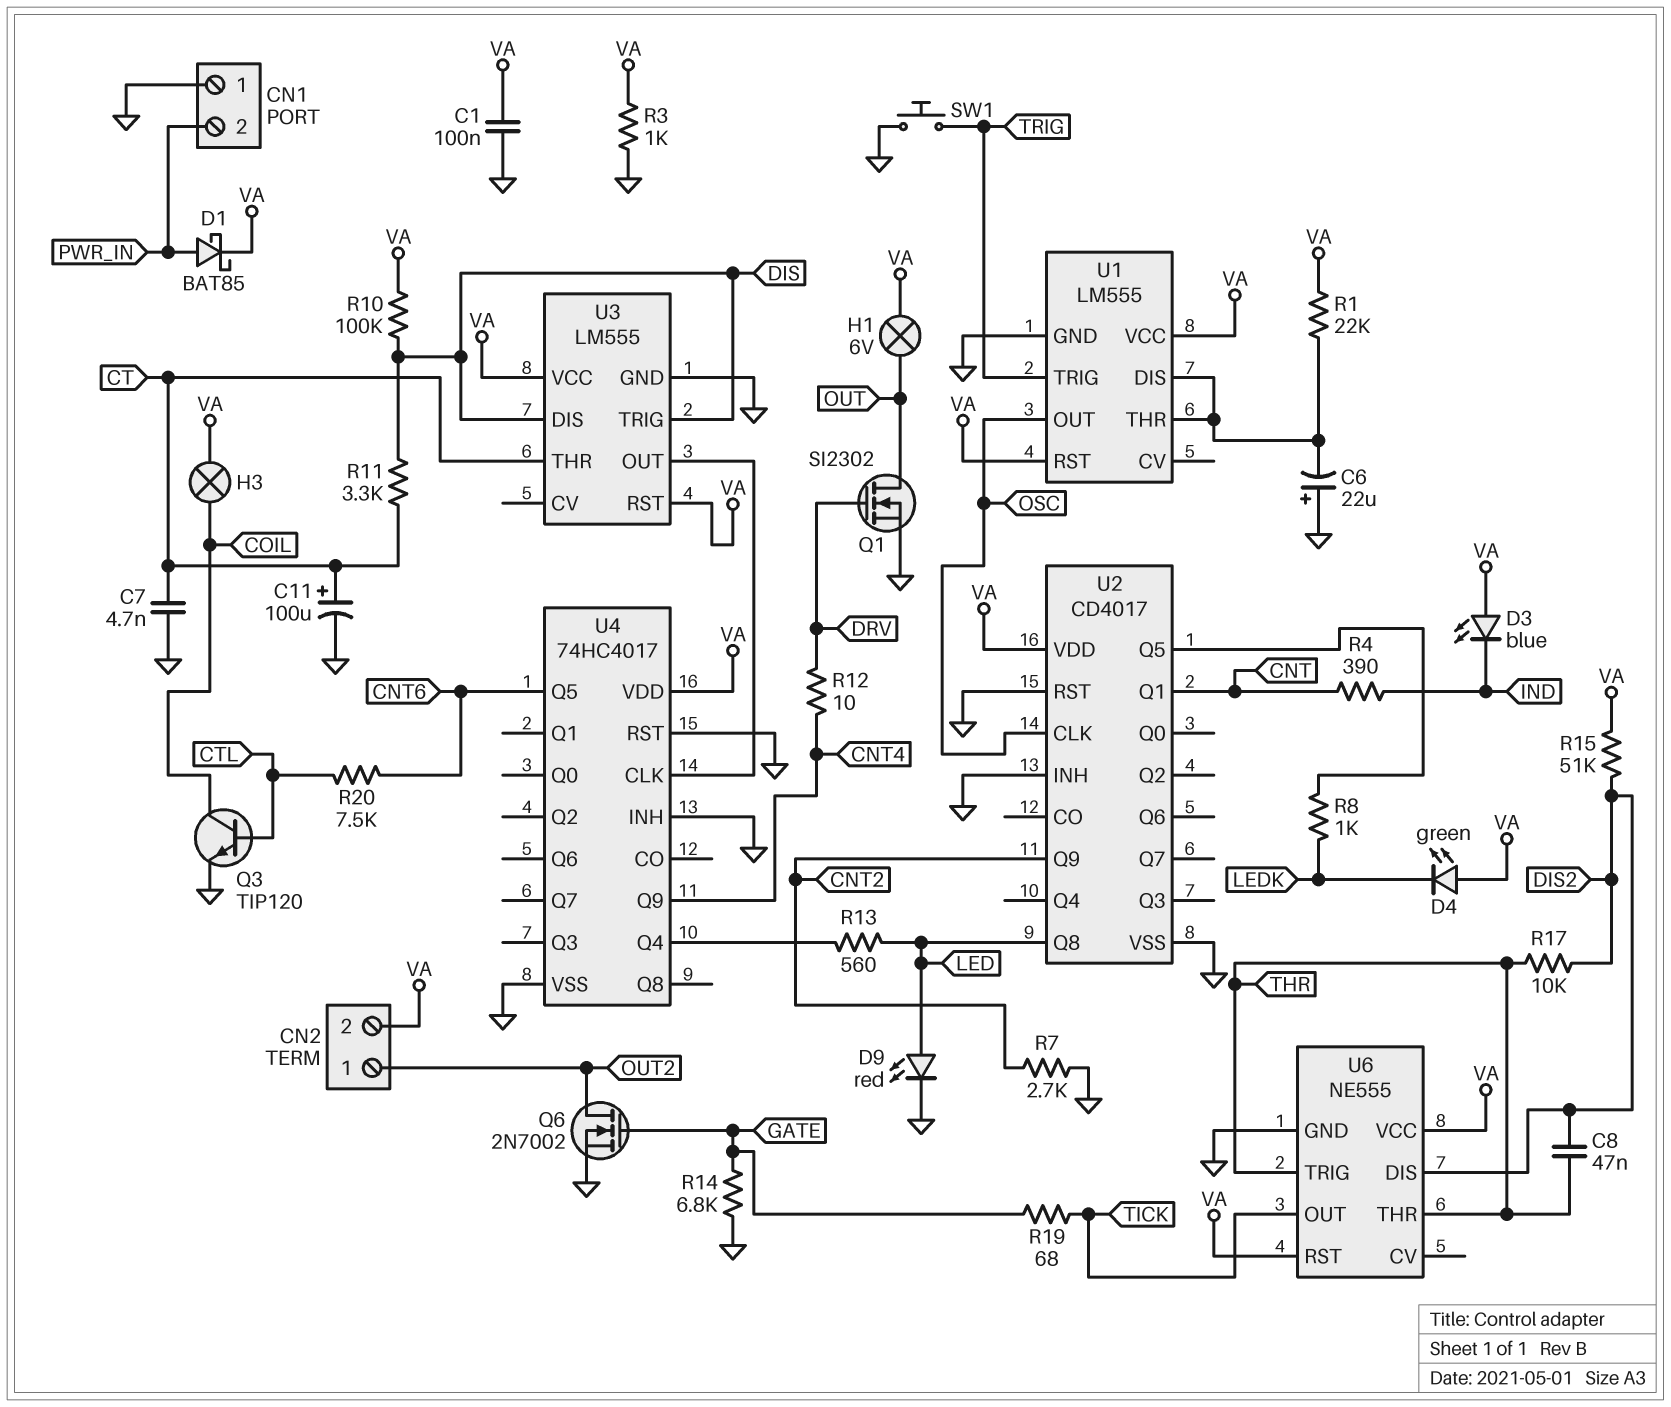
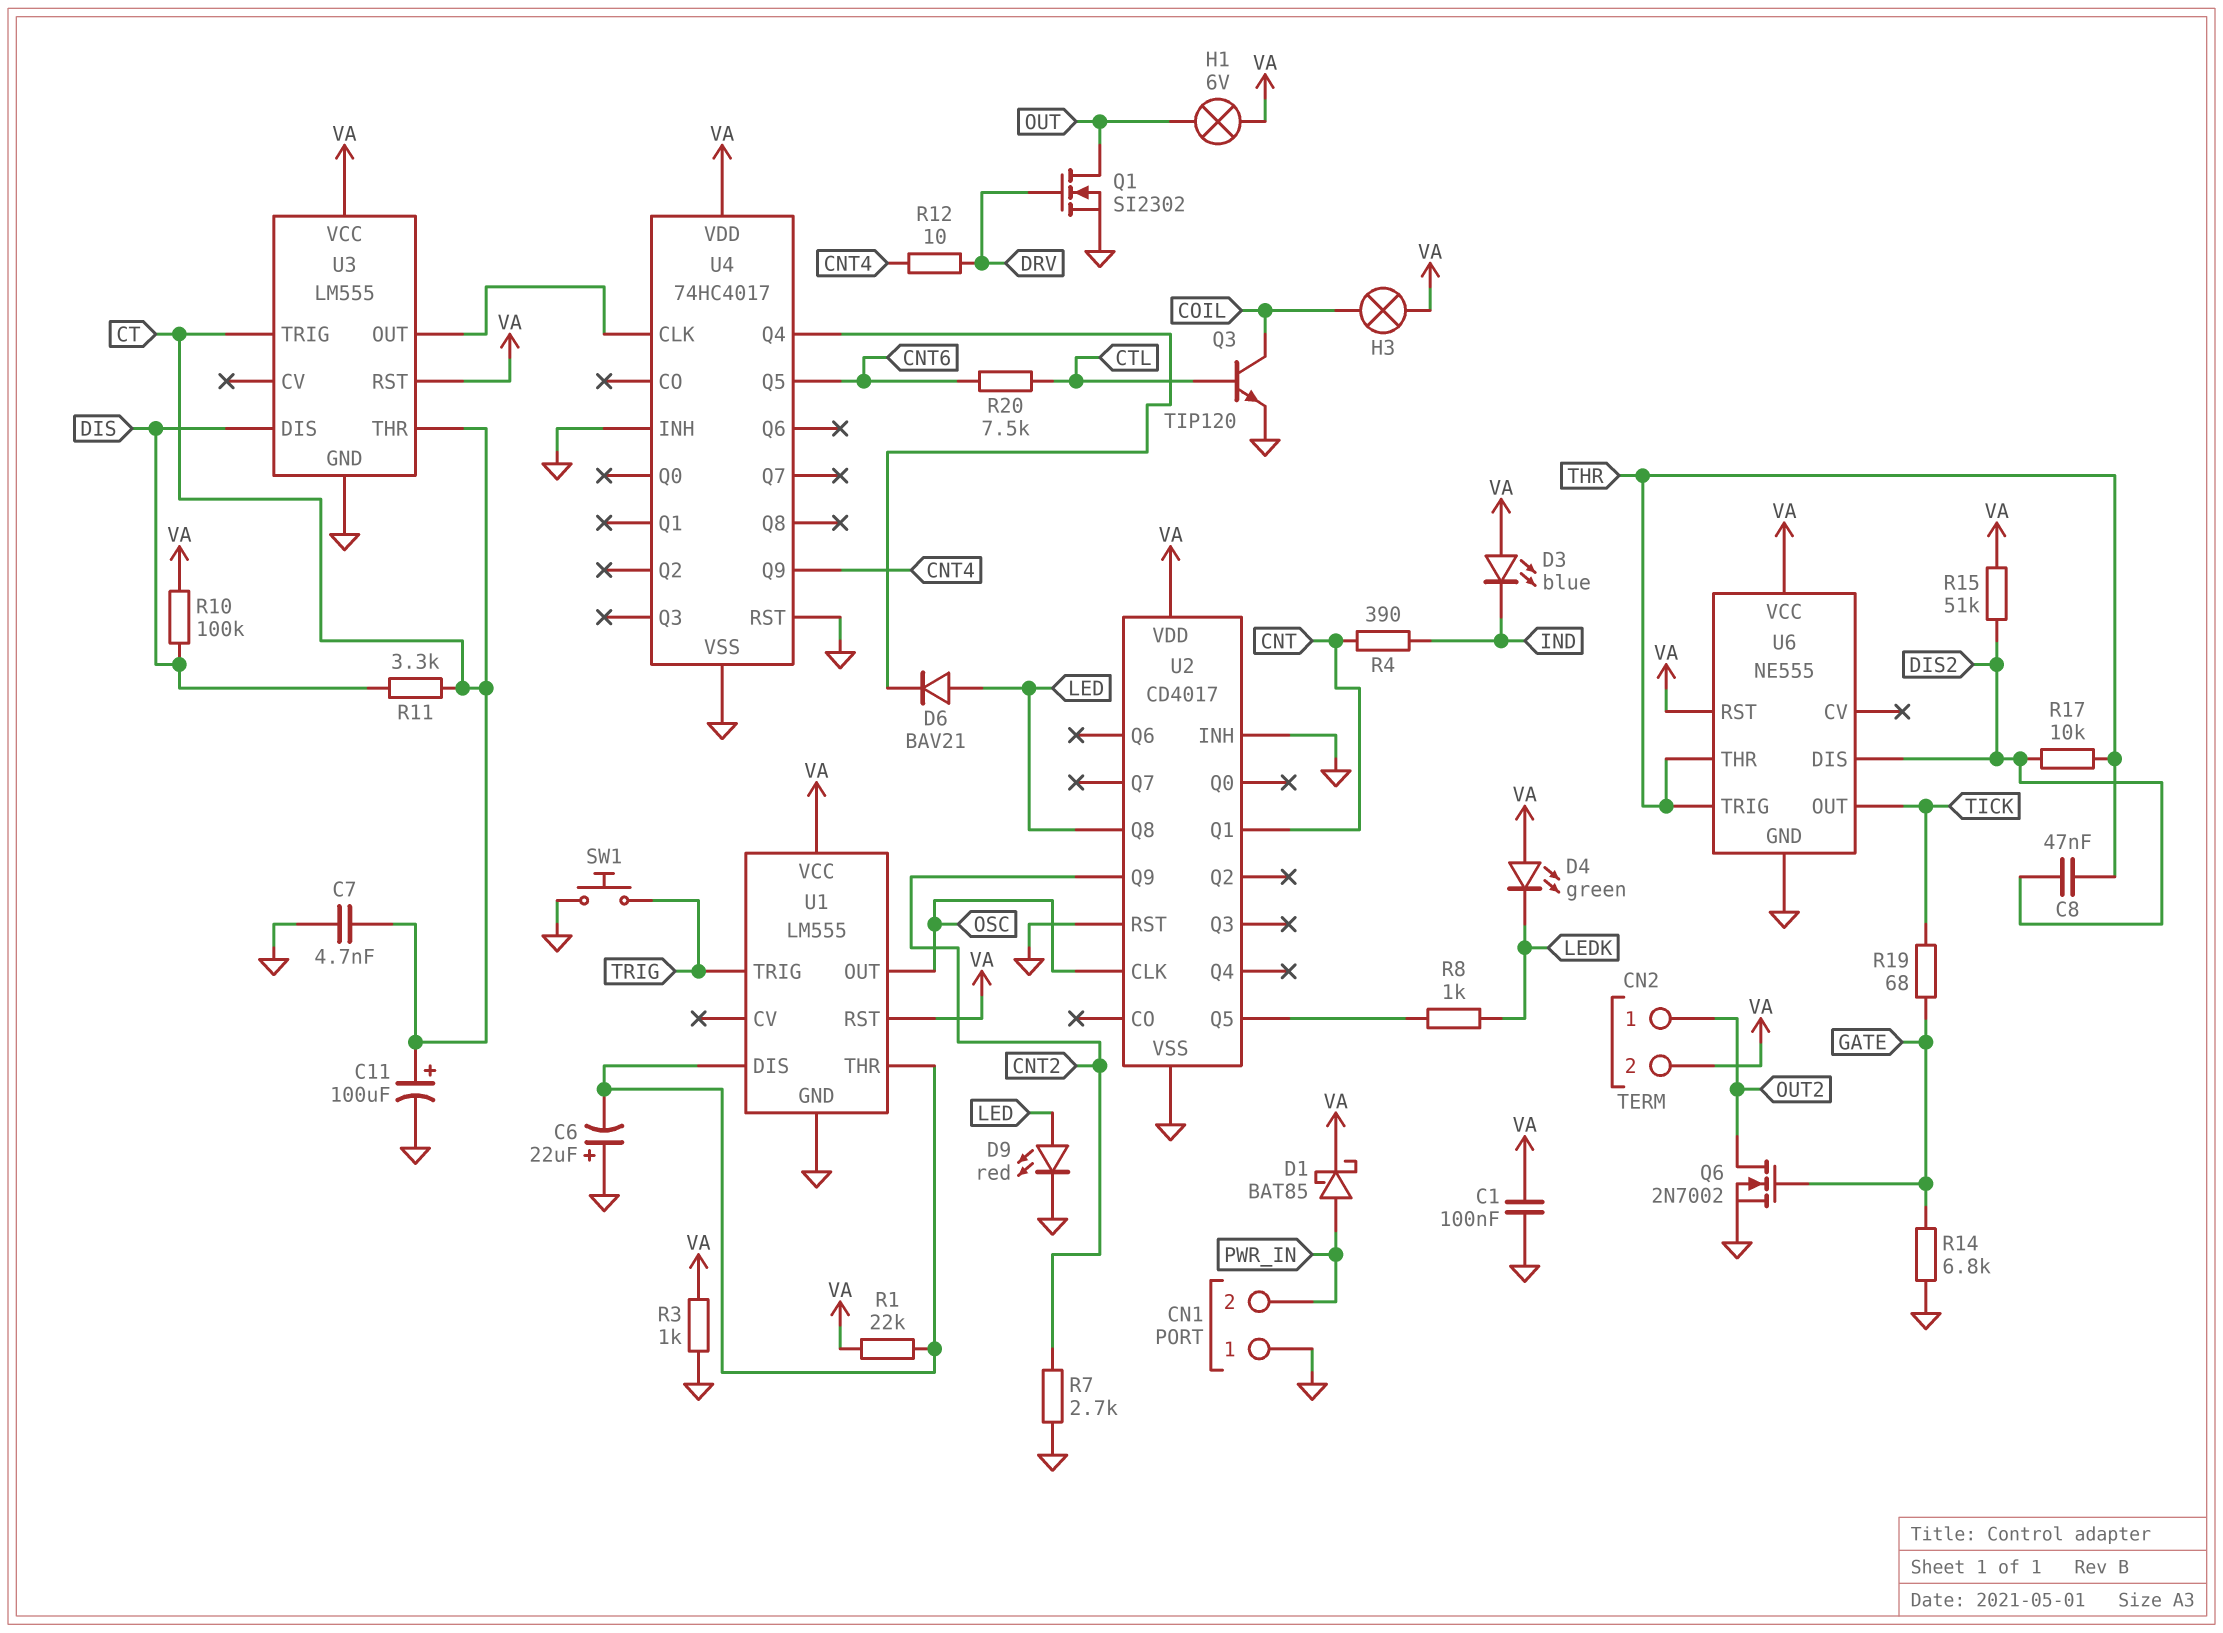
D6: none -> diode BAV21 (A LED, K U4/Q4)
R13: 560 (LED, U4/Q4) -> none
U3 pin TRIG: DIS -> CT

